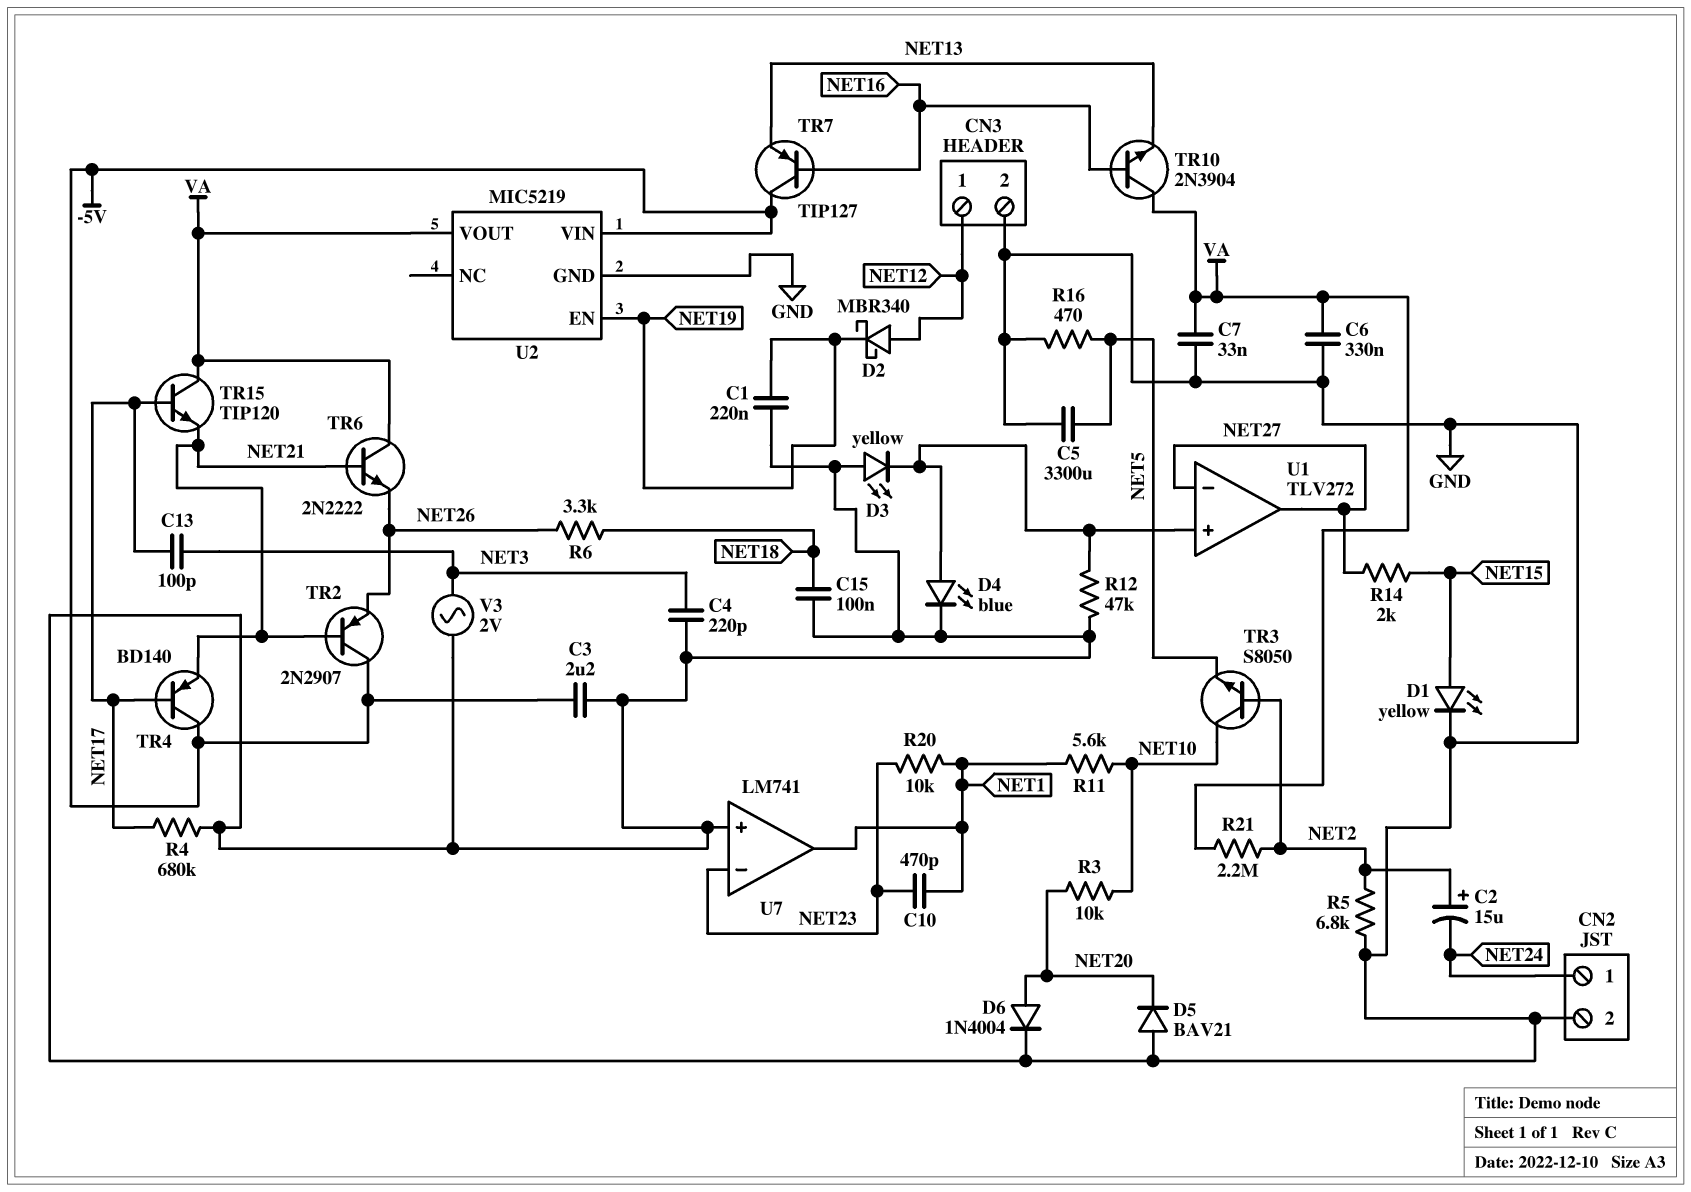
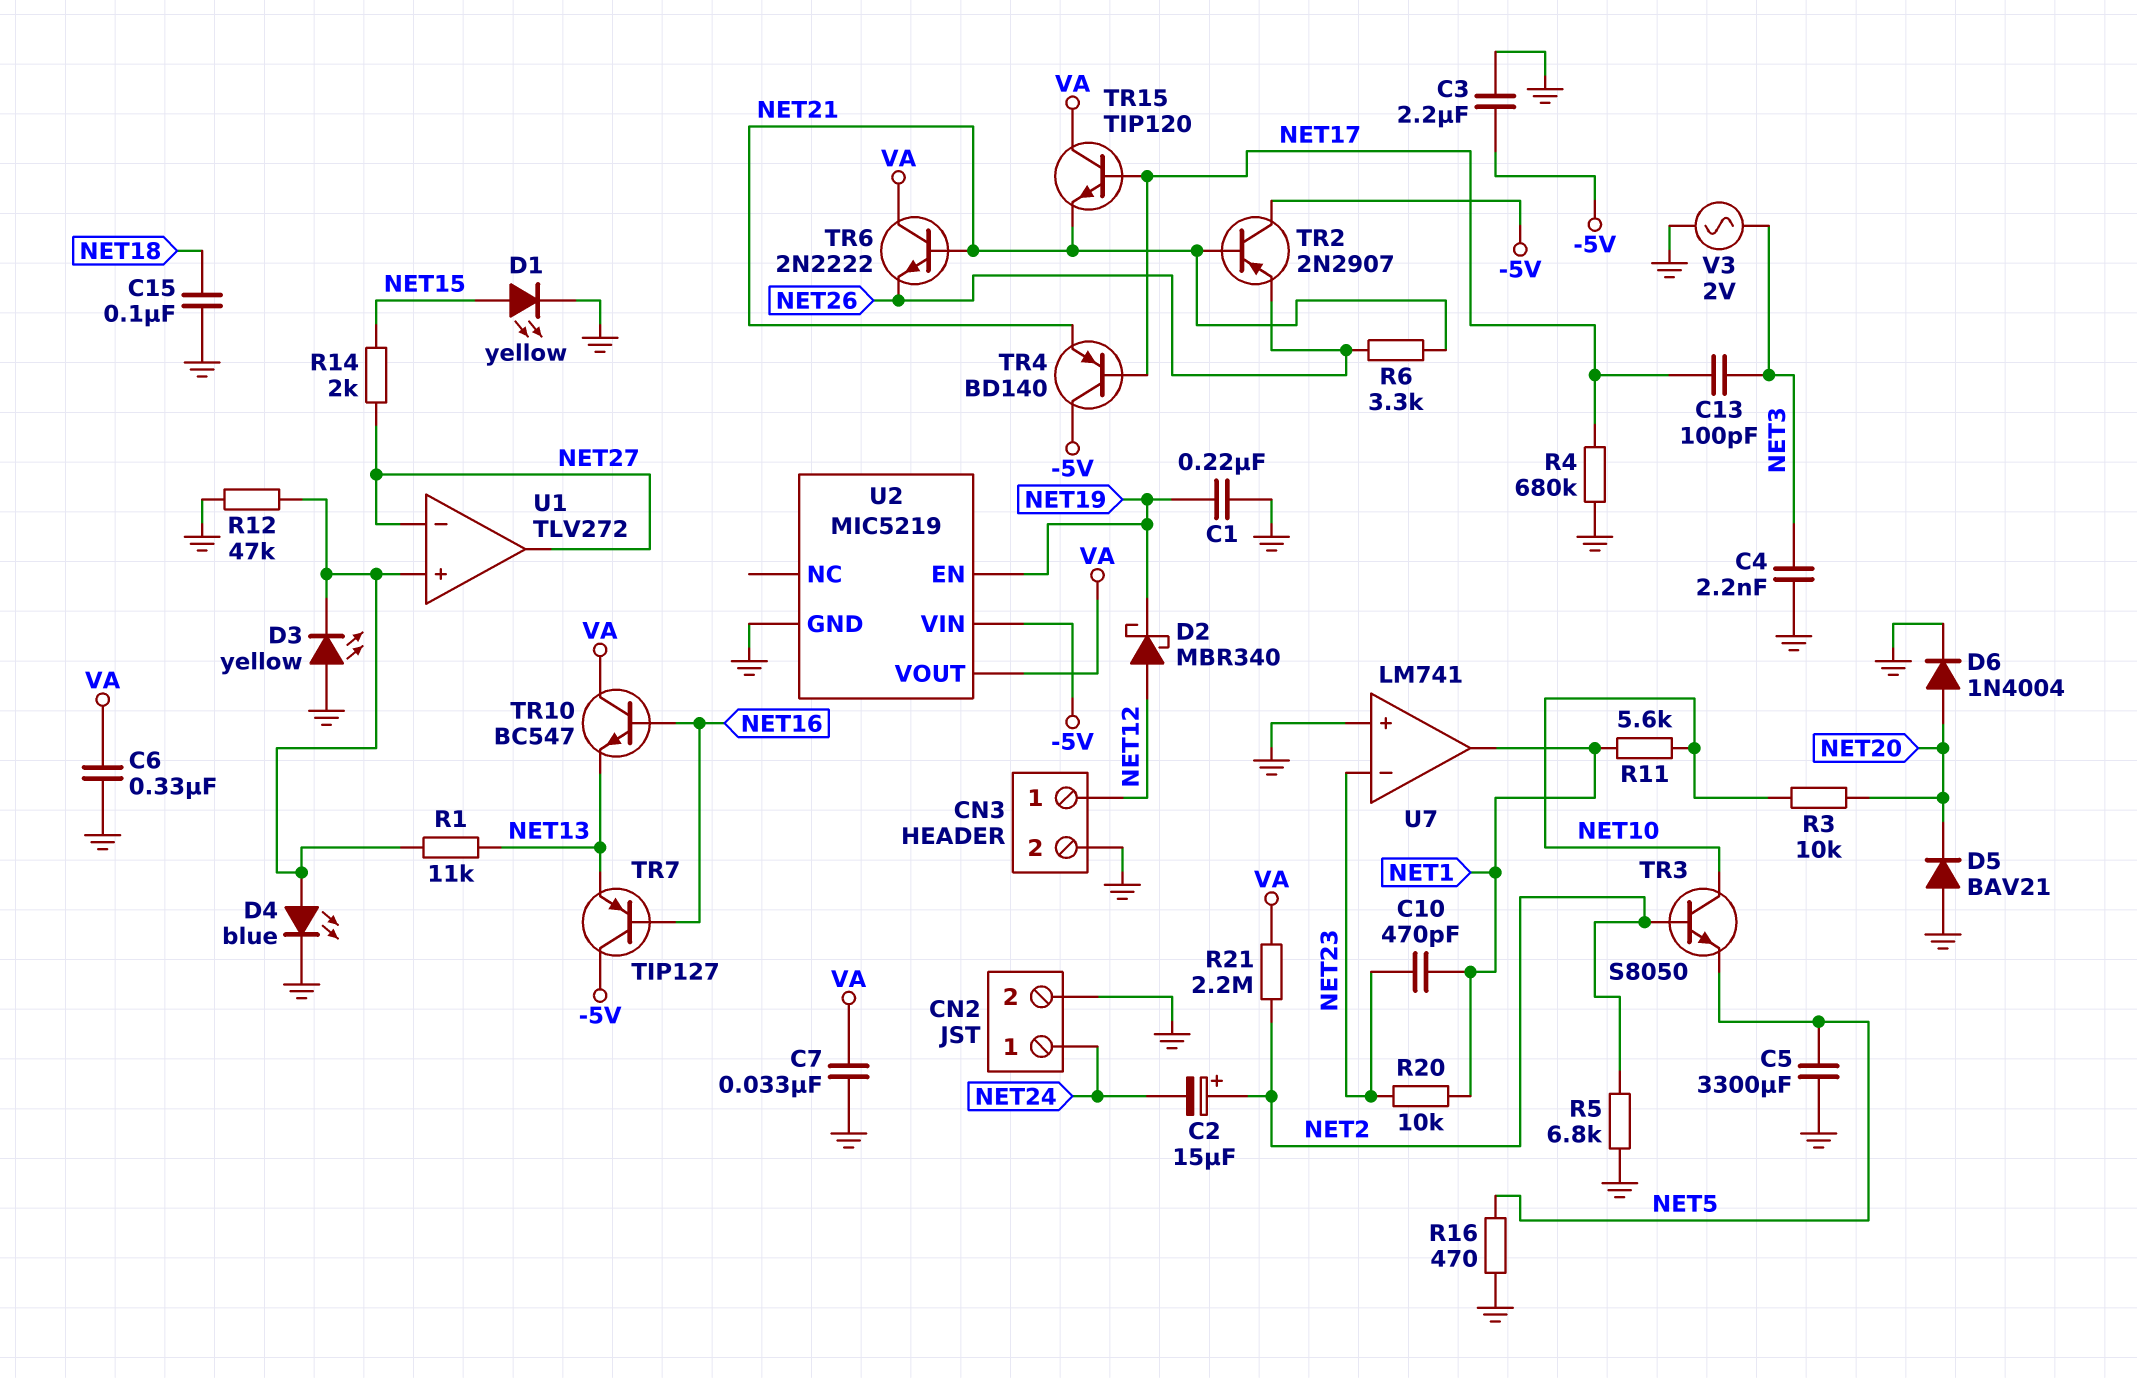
C4: 220pF (GND, NET3) -> 2.2nF (GND, NET3)
R1: none -> 11k (NET13, U1/in+)
R6: 3.3k (NET18, NET26) -> 3.3k (NET21, NET26)
TR10: NPN 2N3904 (B NET16, C VA, E NET13) -> NPN BC547 (B NET16, C VA, E NET13)

